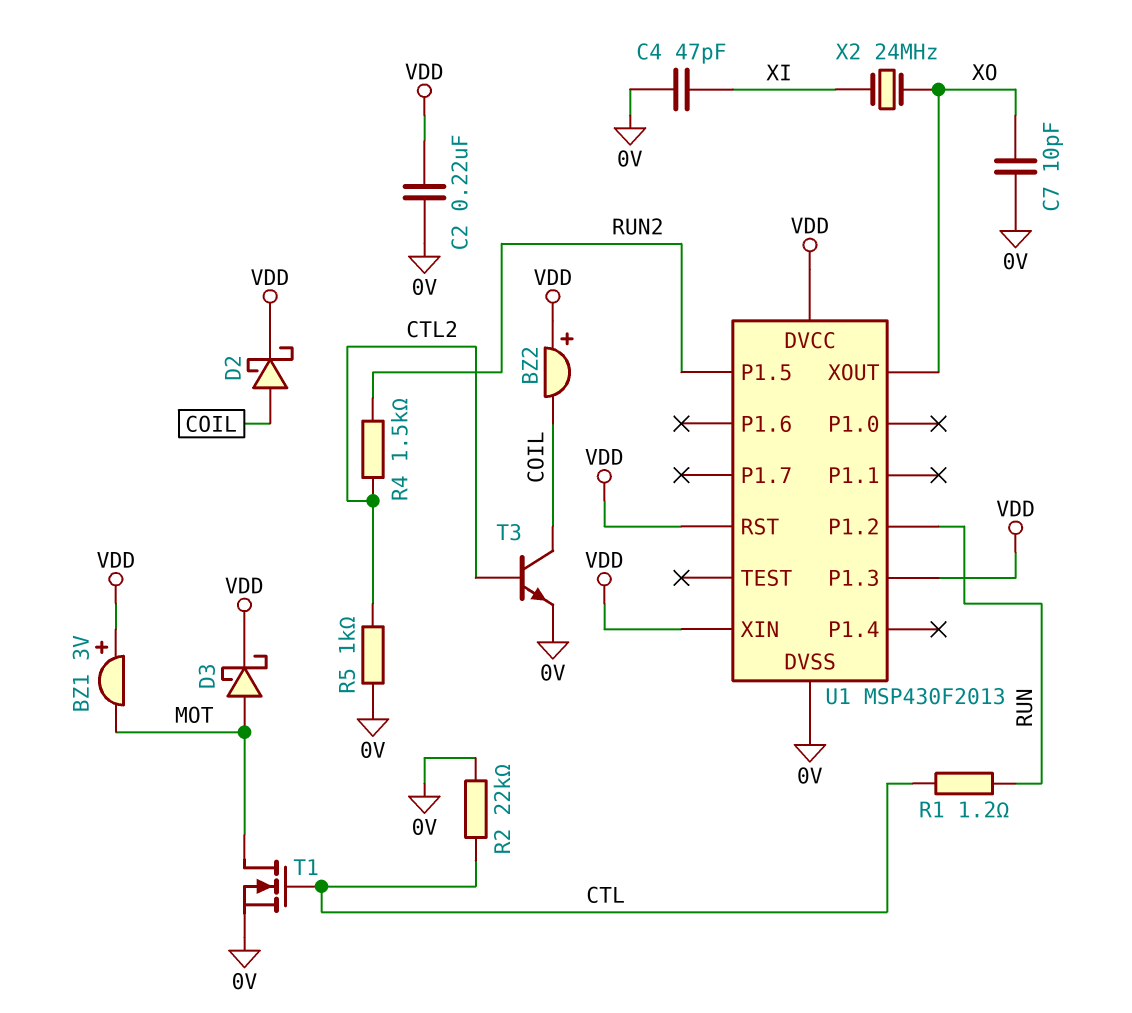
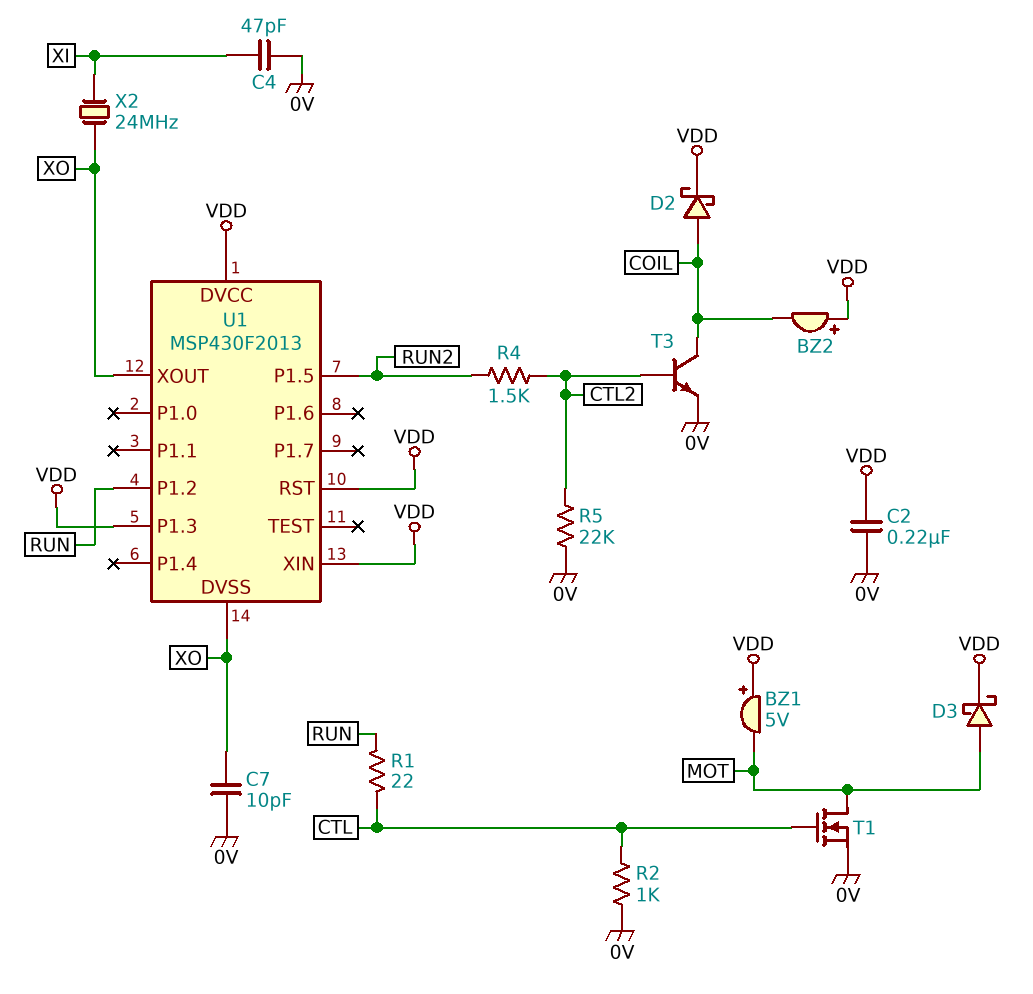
BZ1: buzzer 3V (plus VDD, minus MOT) -> buzzer 5V (plus VDD, minus MOT)
R1: 1.2 (CTL, RUN) -> 22 (CTL, RUN)
R2: 22k (0V, CTL) -> 1k (0V, CTL)
R5: 1k (0V, CTL2) -> 22k (0V, CTL2)
U1 pin DVSS: 0V -> XO

